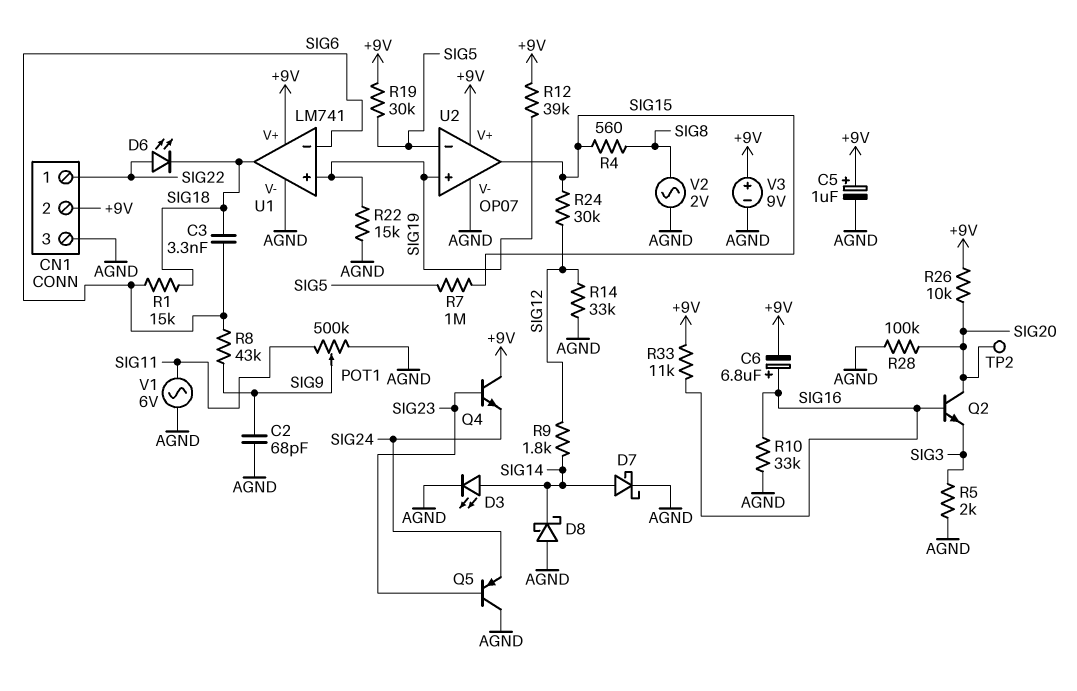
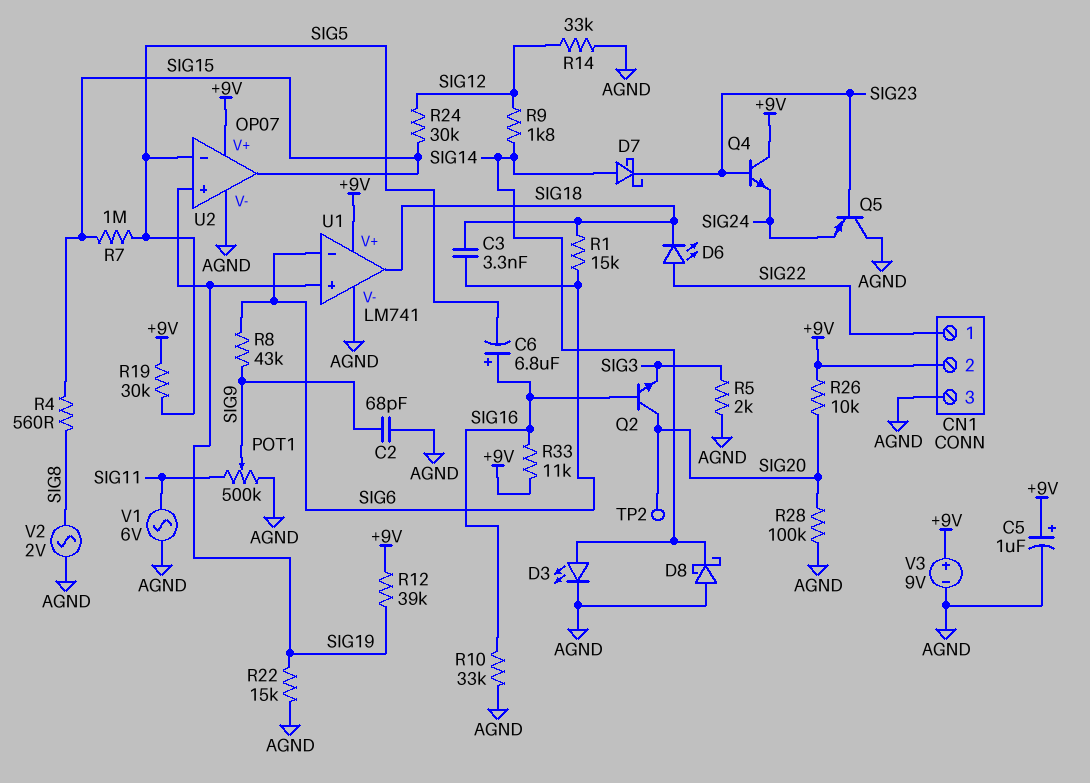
C6: 6.8uF (plus SIG16, minus +9V) -> 6.8uF (plus SIG16, minus SIG5)
D7: schottky (A SIG14, K AGND) -> schottky (A SIG14, K SIG23)

